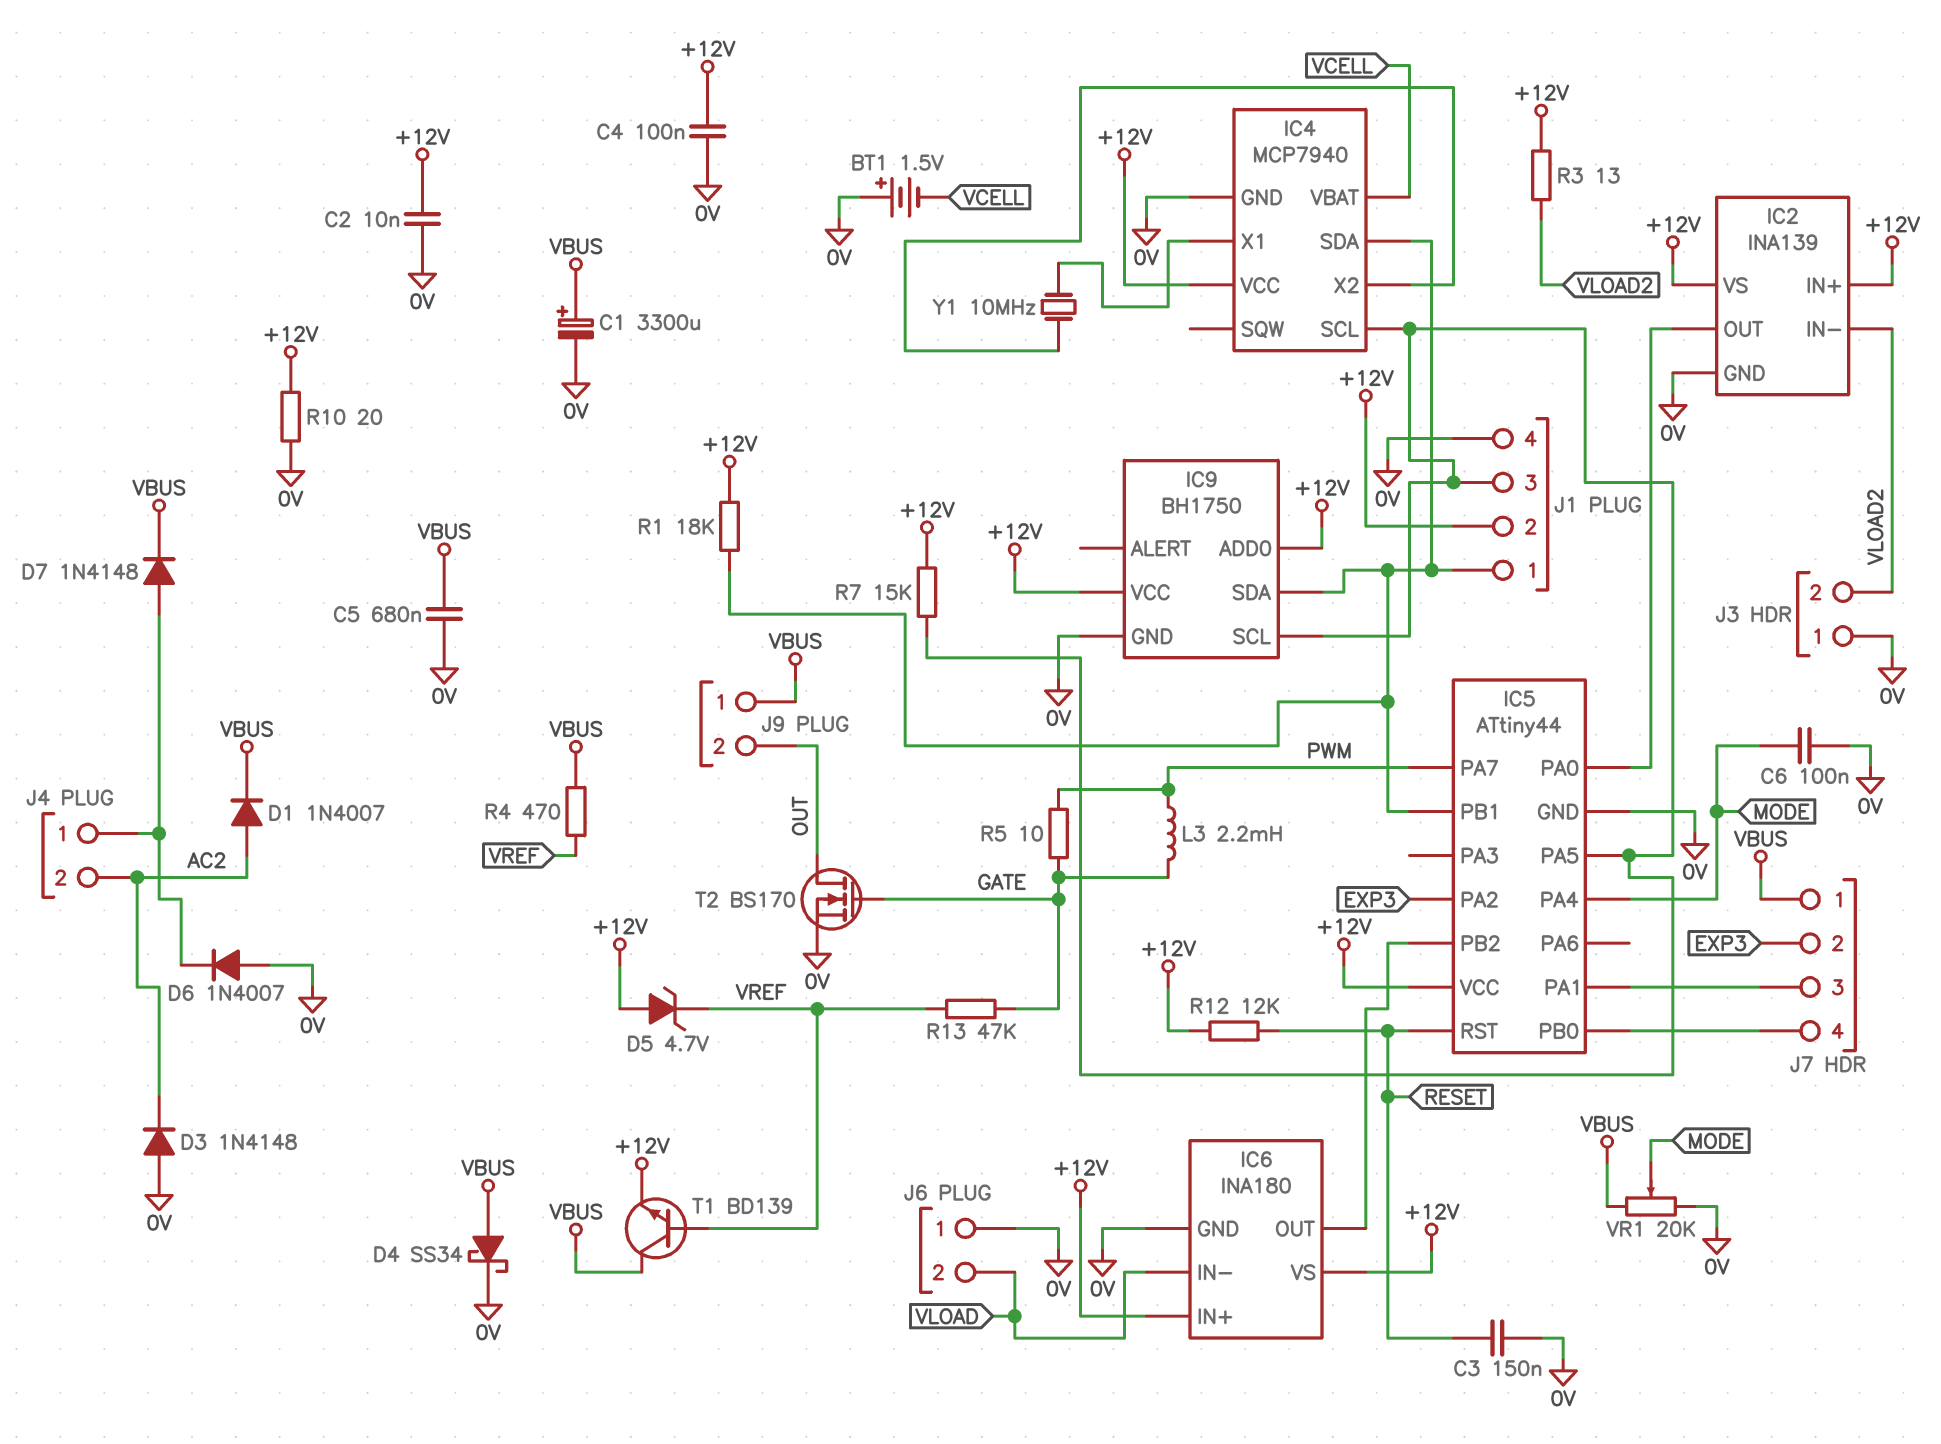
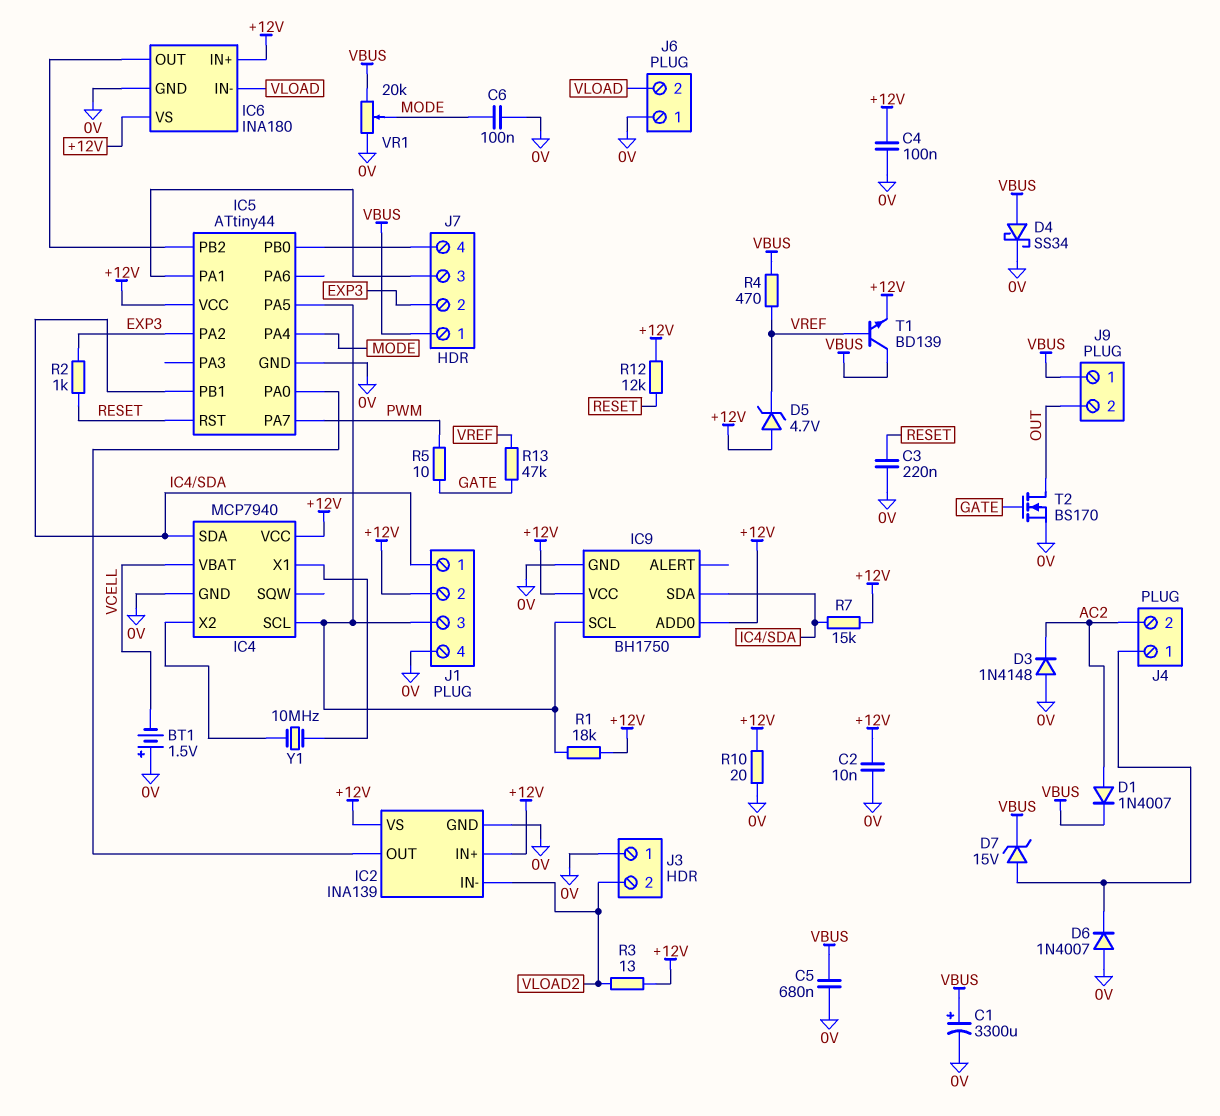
C3: 150nF (0V, RESET) -> 220nF (0V, RESET)
D7: diode 1N4148 (A J4/1, K VBUS) -> zener 15V (A J4/1, K VBUS)
L3: 2.2mH (GATE, PWM) -> none
R1: 18k (+12V, IC4/SDA) -> 18k (+12V, IC4/SCL)
R2: none -> 1k (EXP3, RESET)
R7: 15k (+12V, IC4/SCL) -> 15k (+12V, IC4/SDA)

